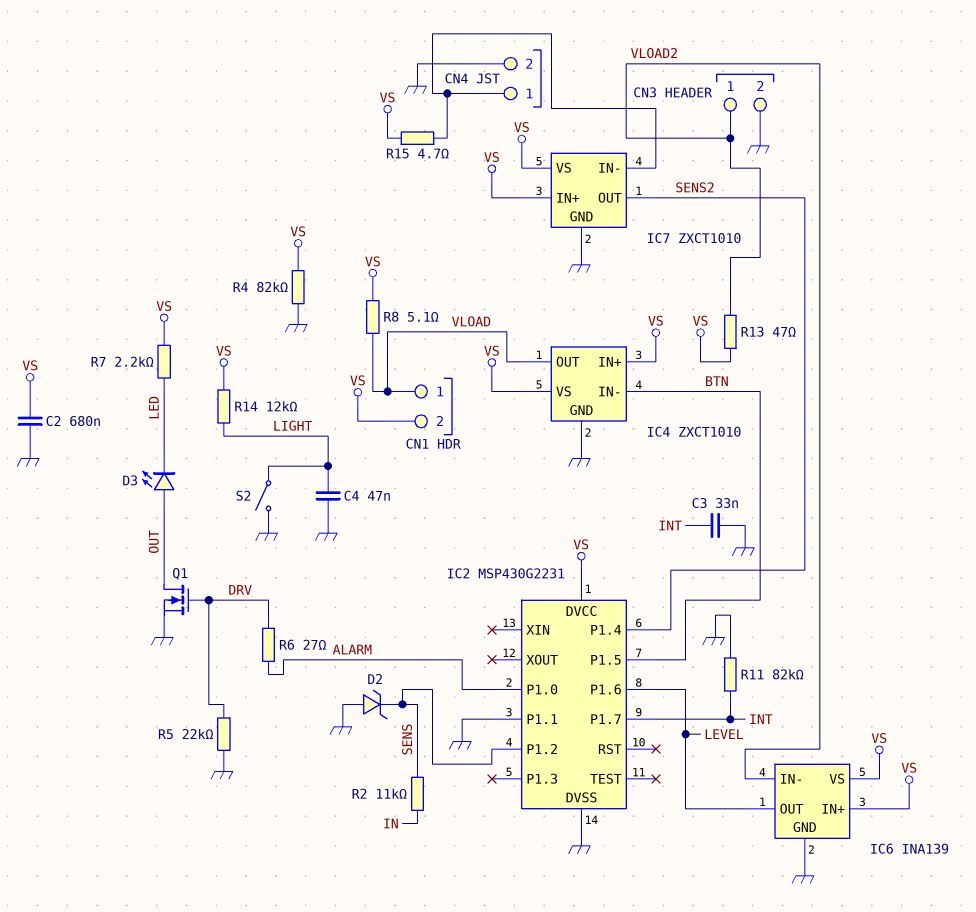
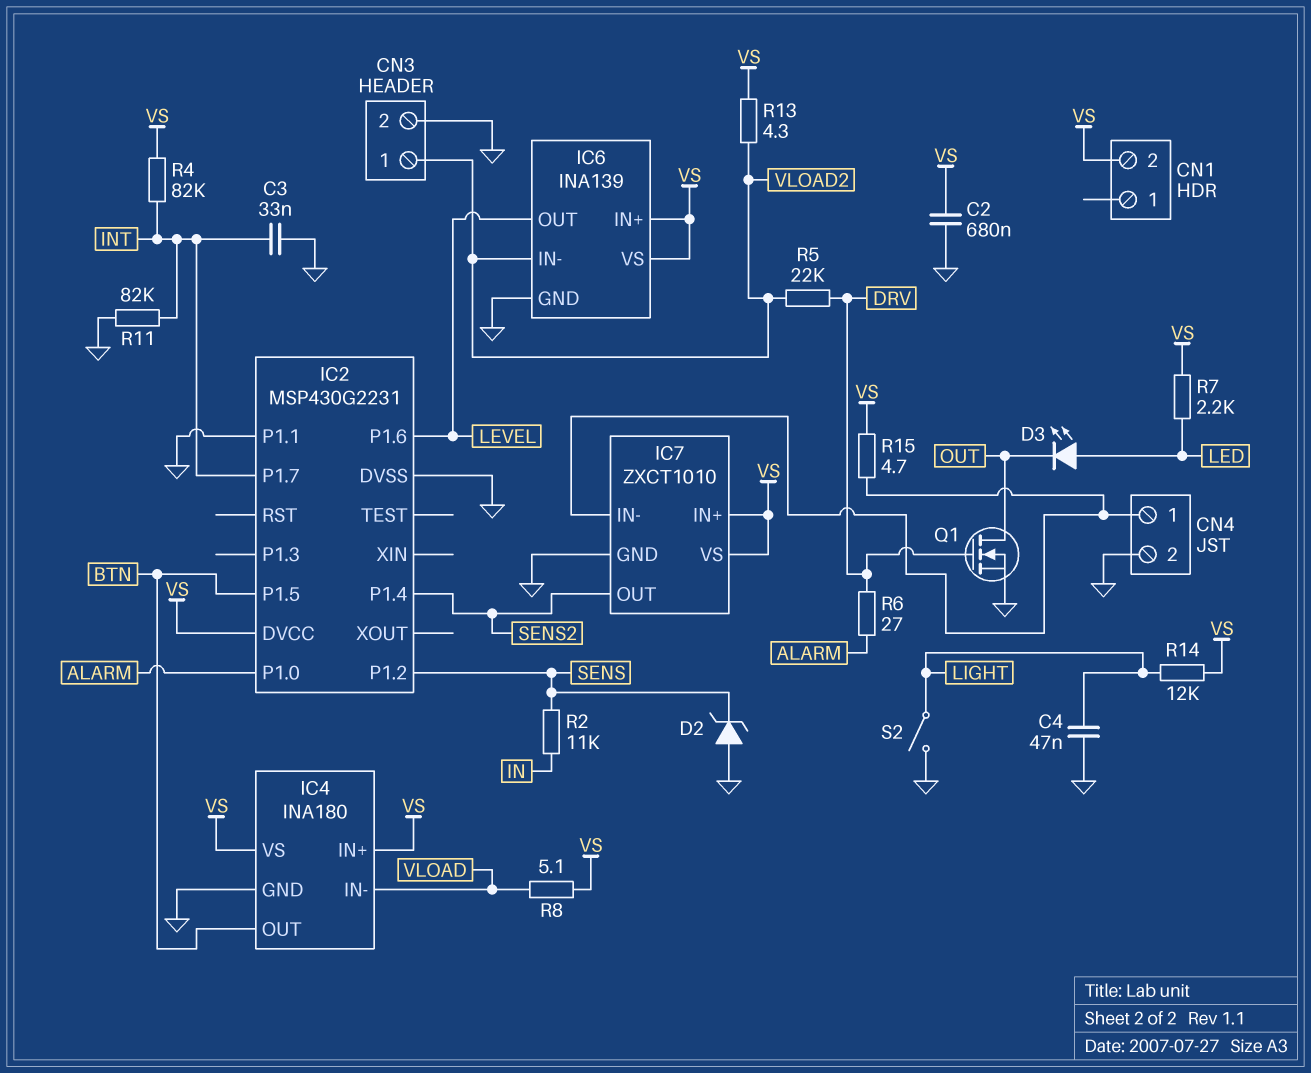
CN1 pin 1: VLOAD -> none
D3: LED (A OUT, K LED) -> LED (A LED, K OUT)
IC4: ZXCT1010 -> INA180
IC4 pin IN-: BTN -> VLOAD
IC4 pin OUT: VLOAD -> BTN
R4: 82k (GND, VS) -> 82k (INT, VS)
R5: 22k (DRV, GND) -> 22k (DRV, VLOAD2)
R13: 47 (VLOAD2, VS) -> 4.3 (VLOAD2, VS)

